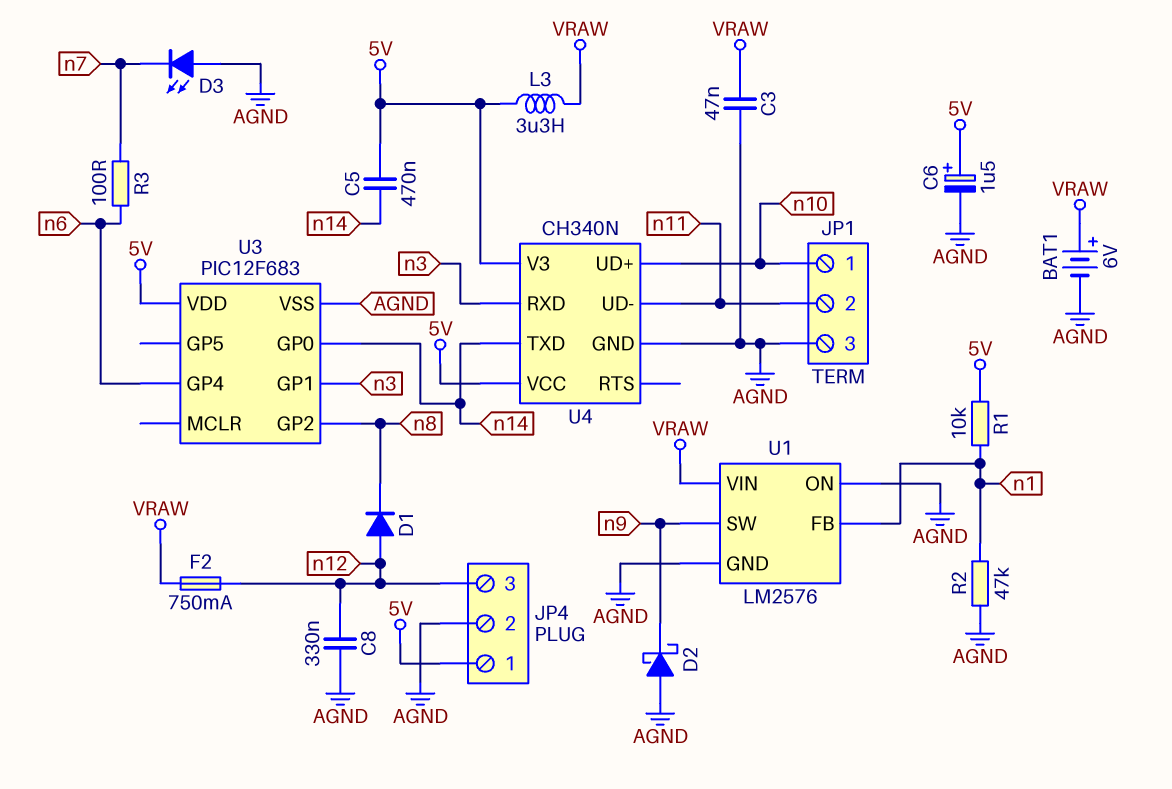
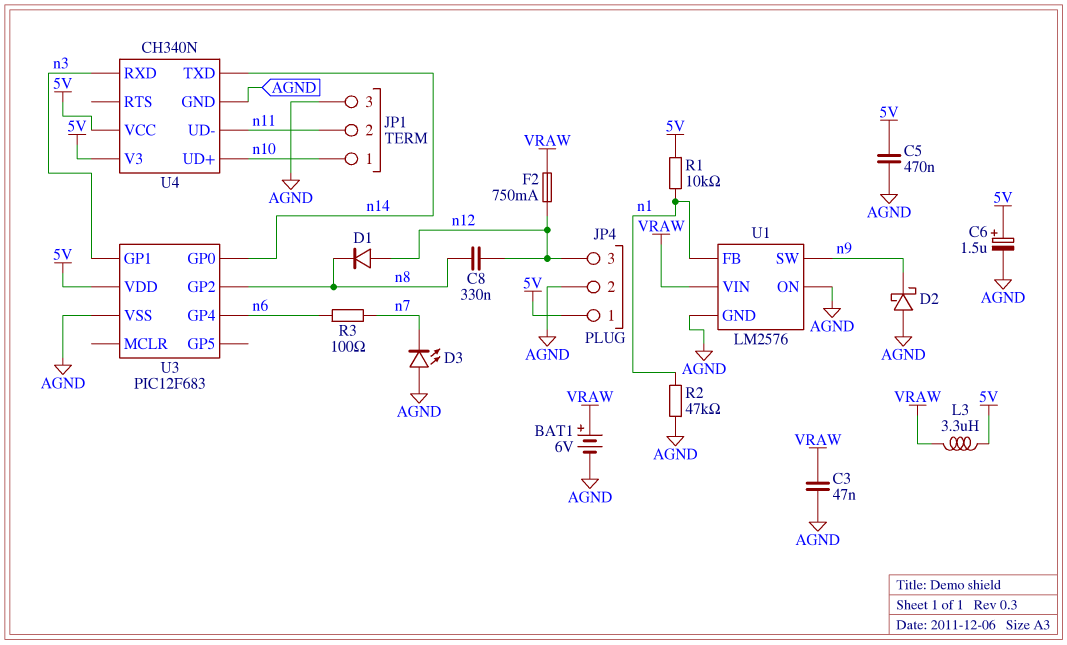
C5: 470nF (5V, n14) -> 470nF (5V, AGND)
C8: 330nF (AGND, n12) -> 330nF (n8, n12)

